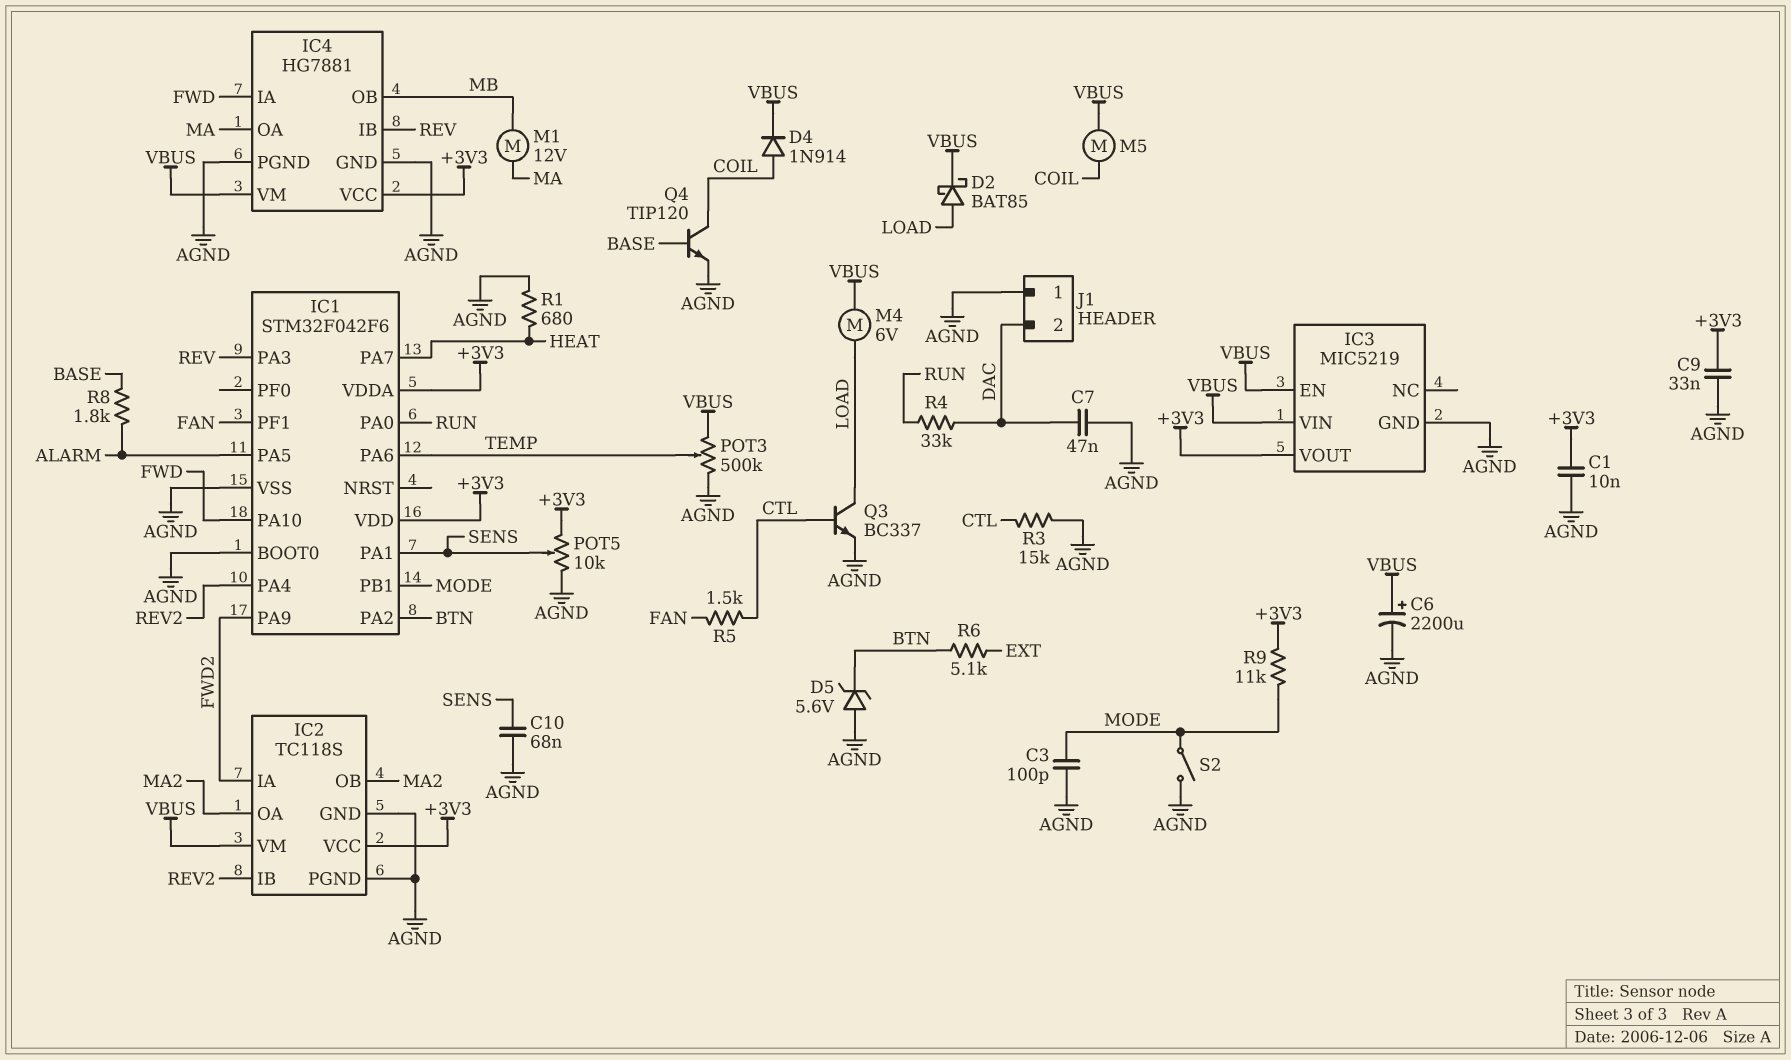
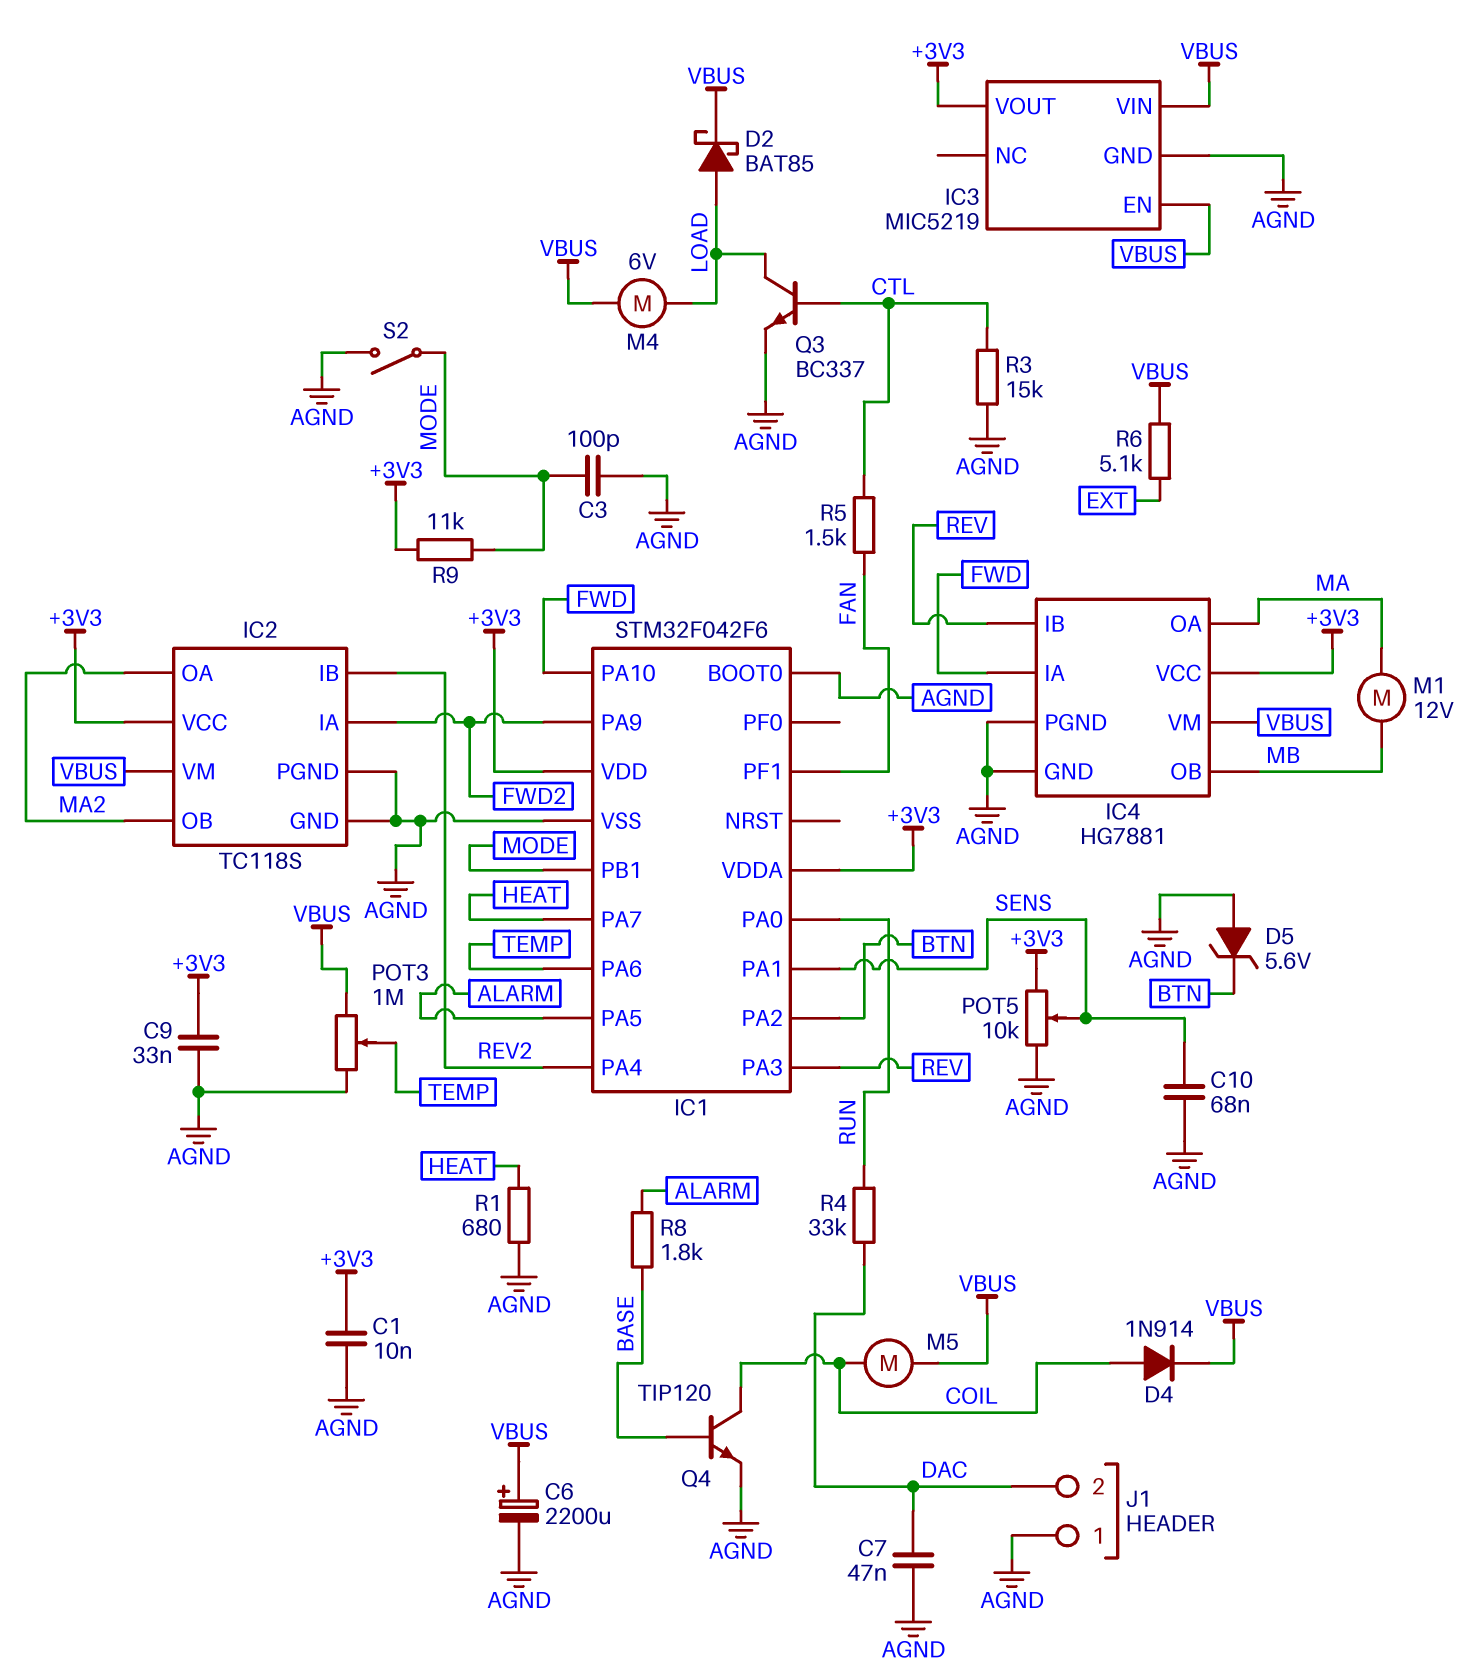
POT3: 500k (AGND, VBUS, wiper TEMP) -> 1M (AGND, VBUS, wiper TEMP)
R6: 5.1k (BTN, EXT) -> 5.1k (EXT, VBUS)

